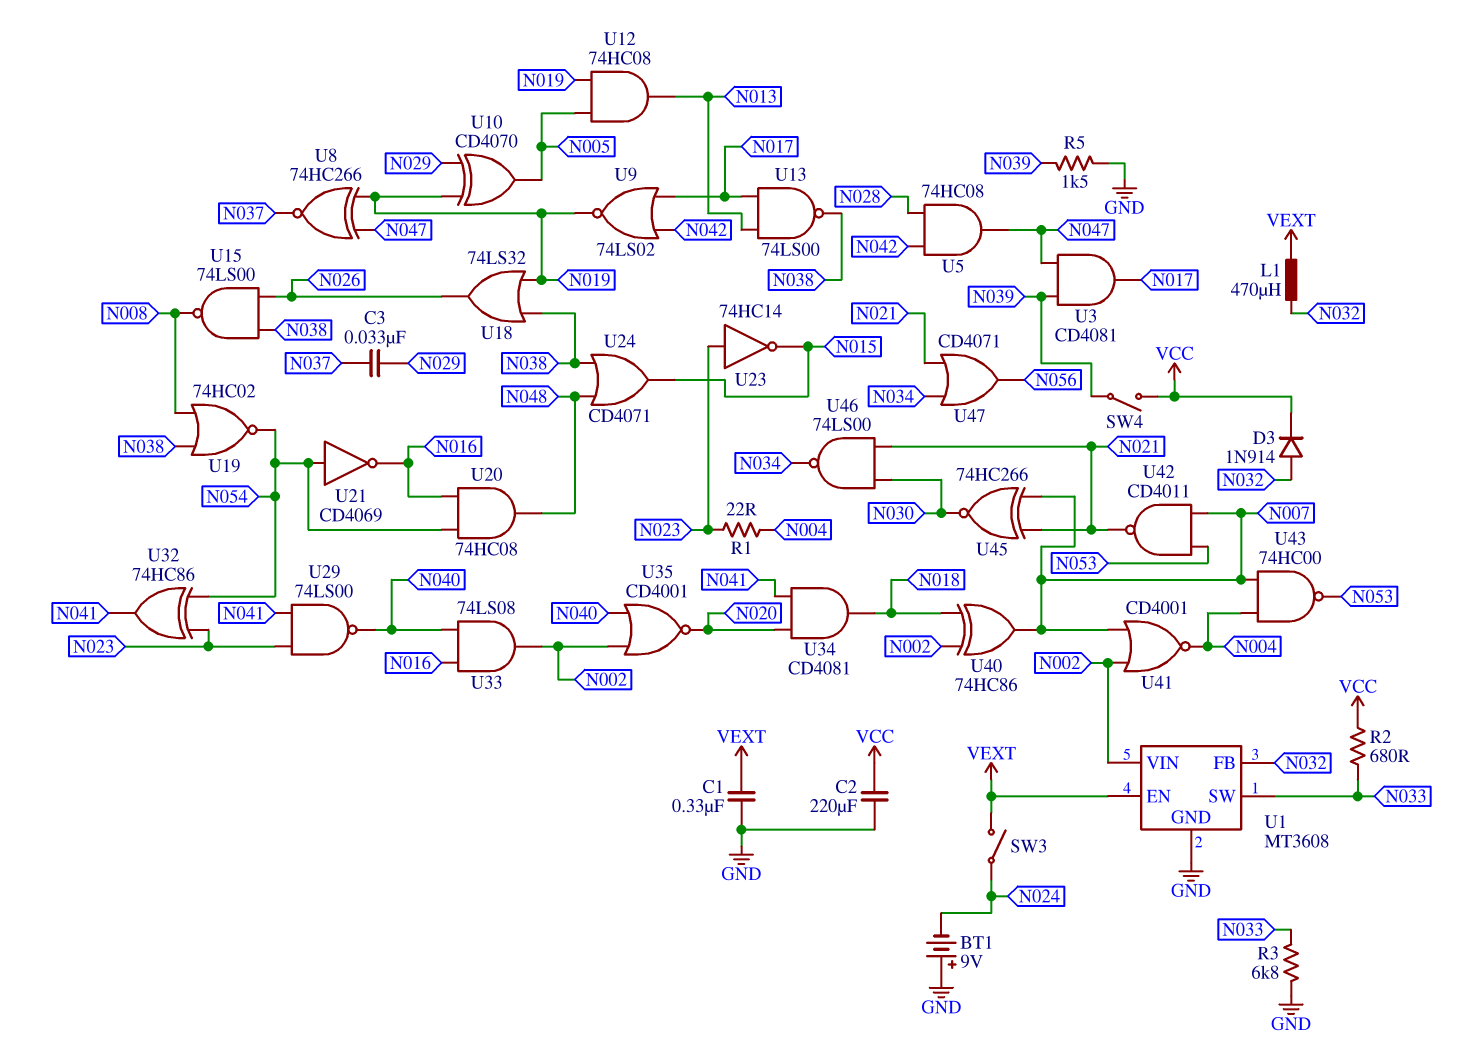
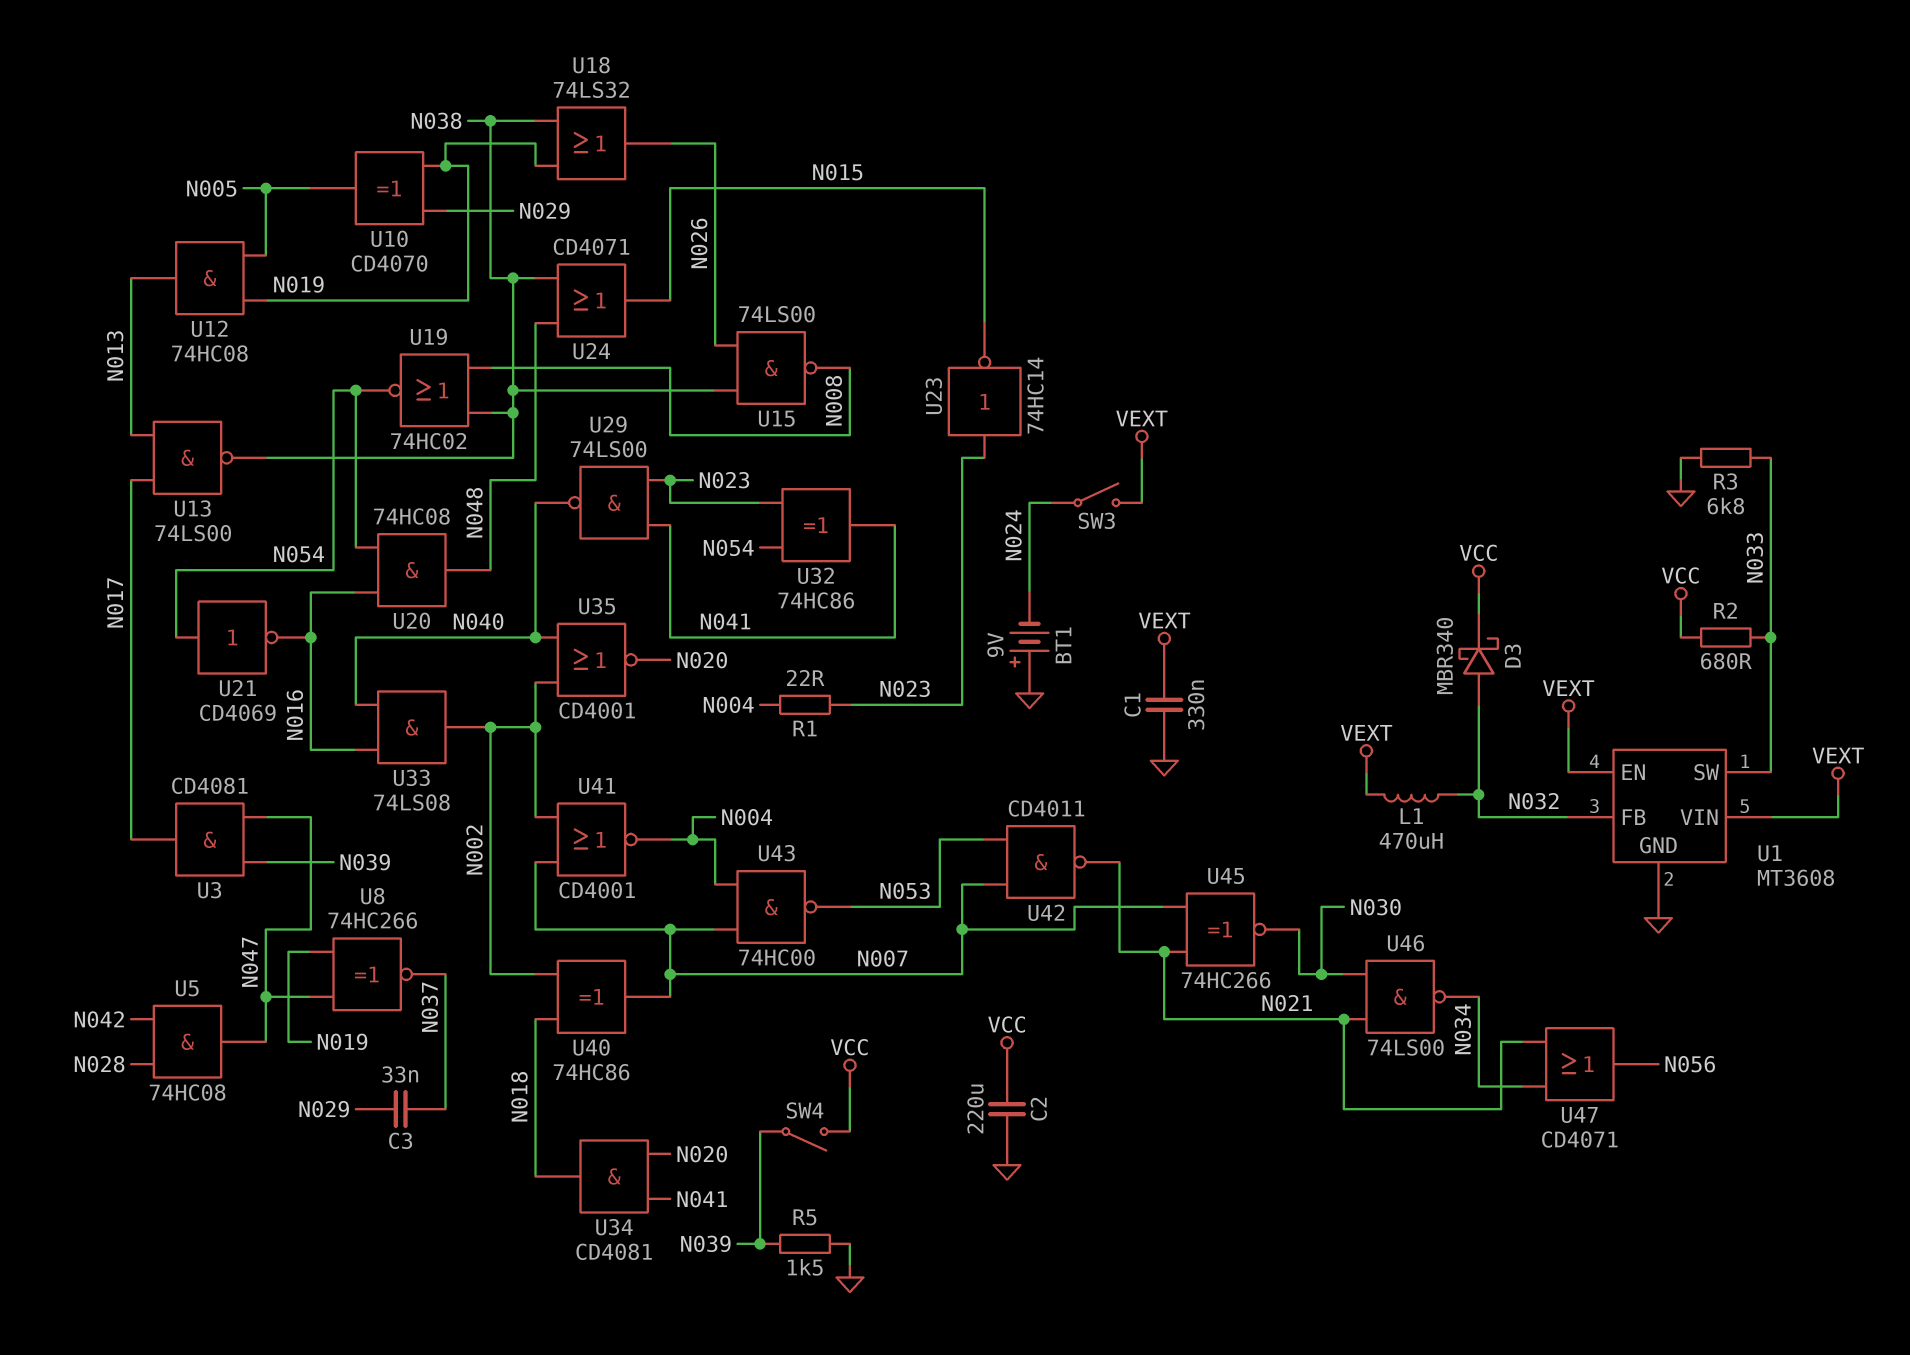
D3: diode 1N914 (A N032, K VCC) -> schottky MBR340 (A N032, K VCC)
U1 pin VIN: N002 -> VEXT
U9: NOR 74LS02 (in N017, in N042, out N019) -> none

